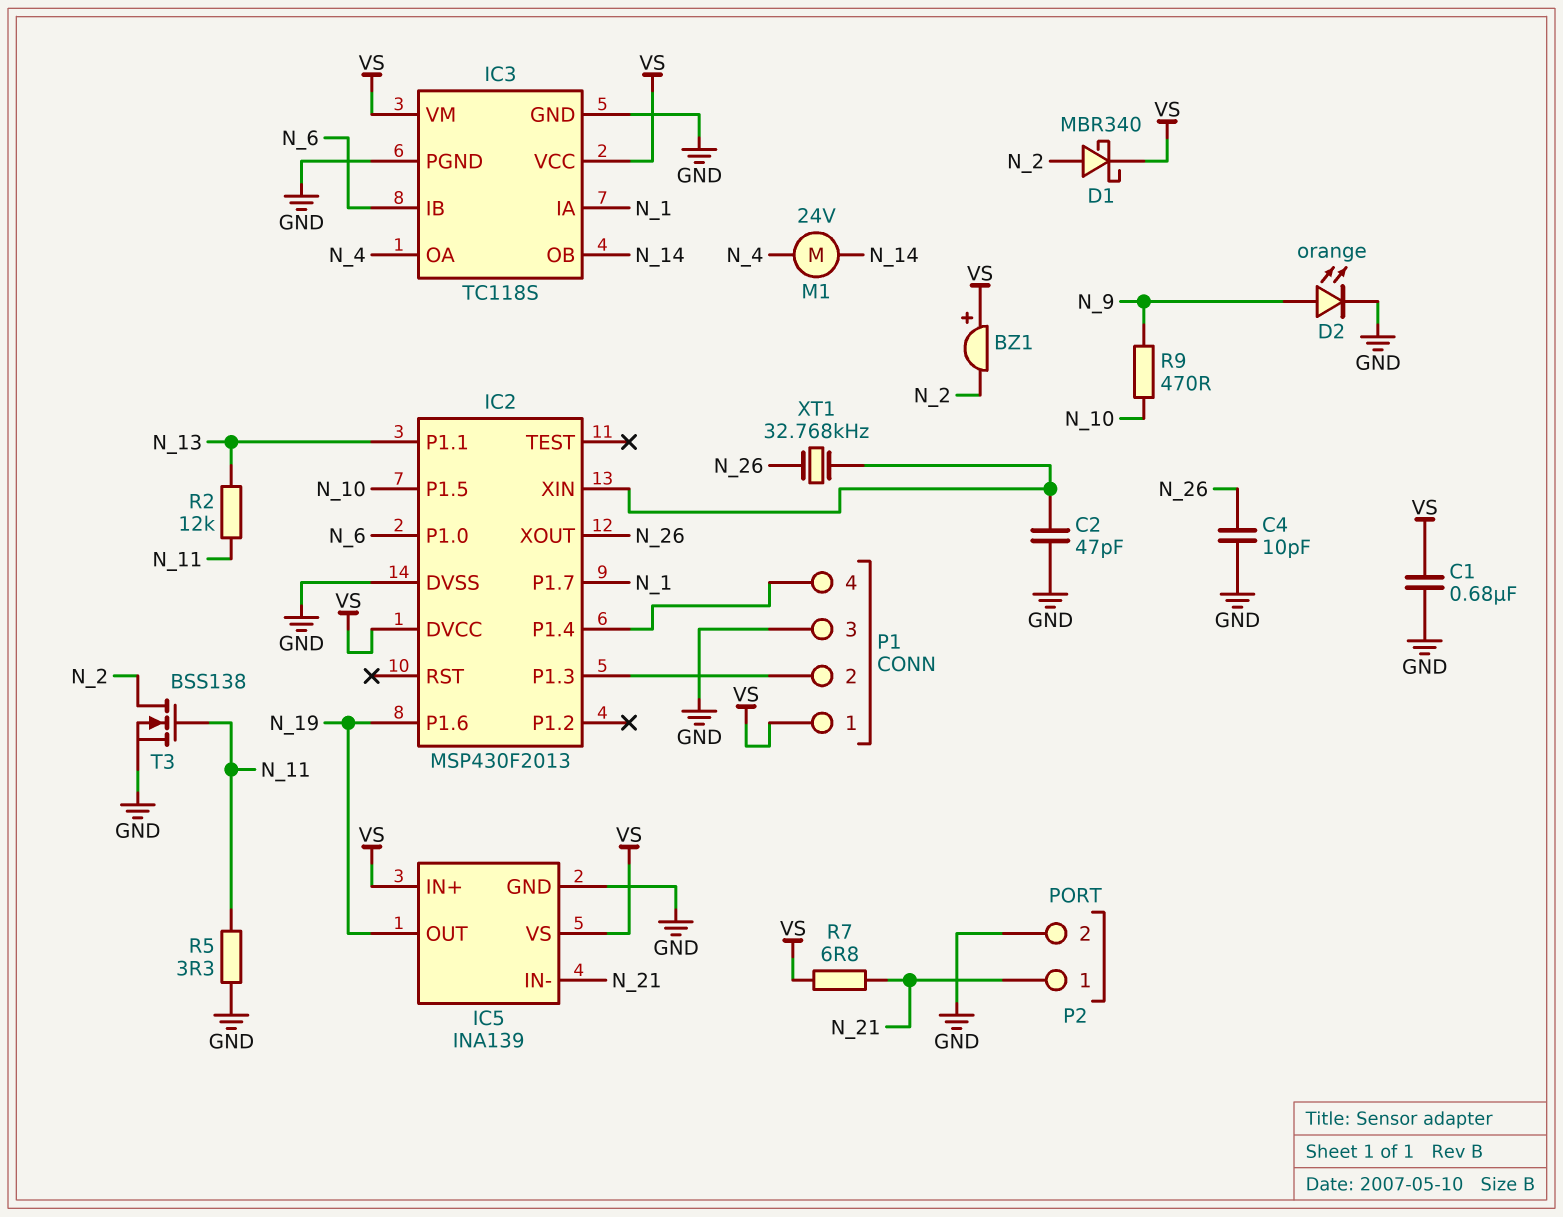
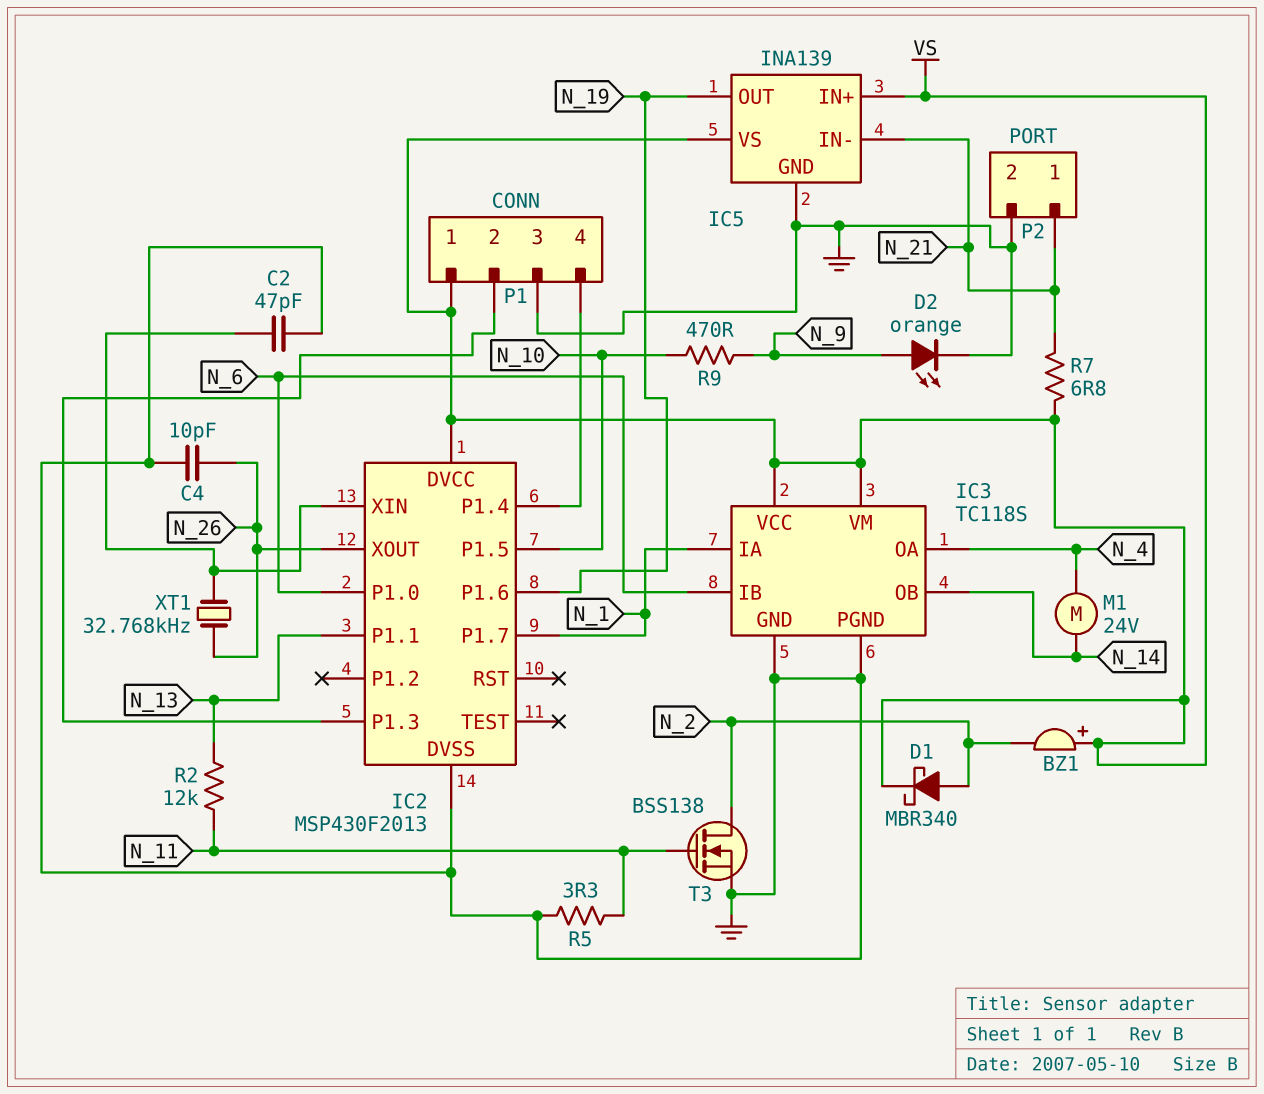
C1: 680nF (GND, VS) -> none

